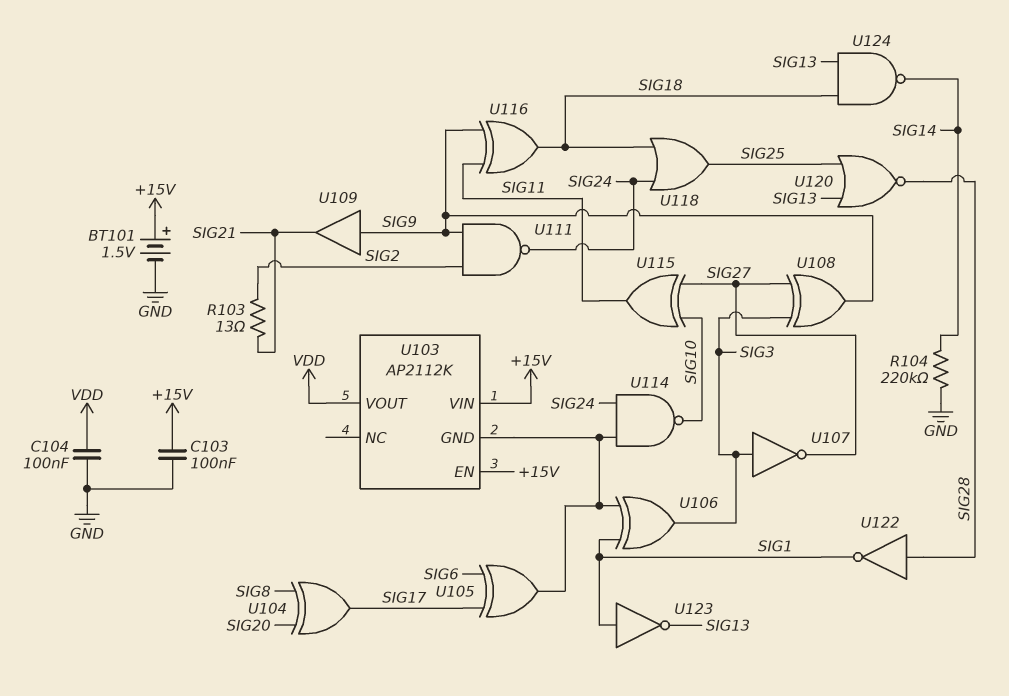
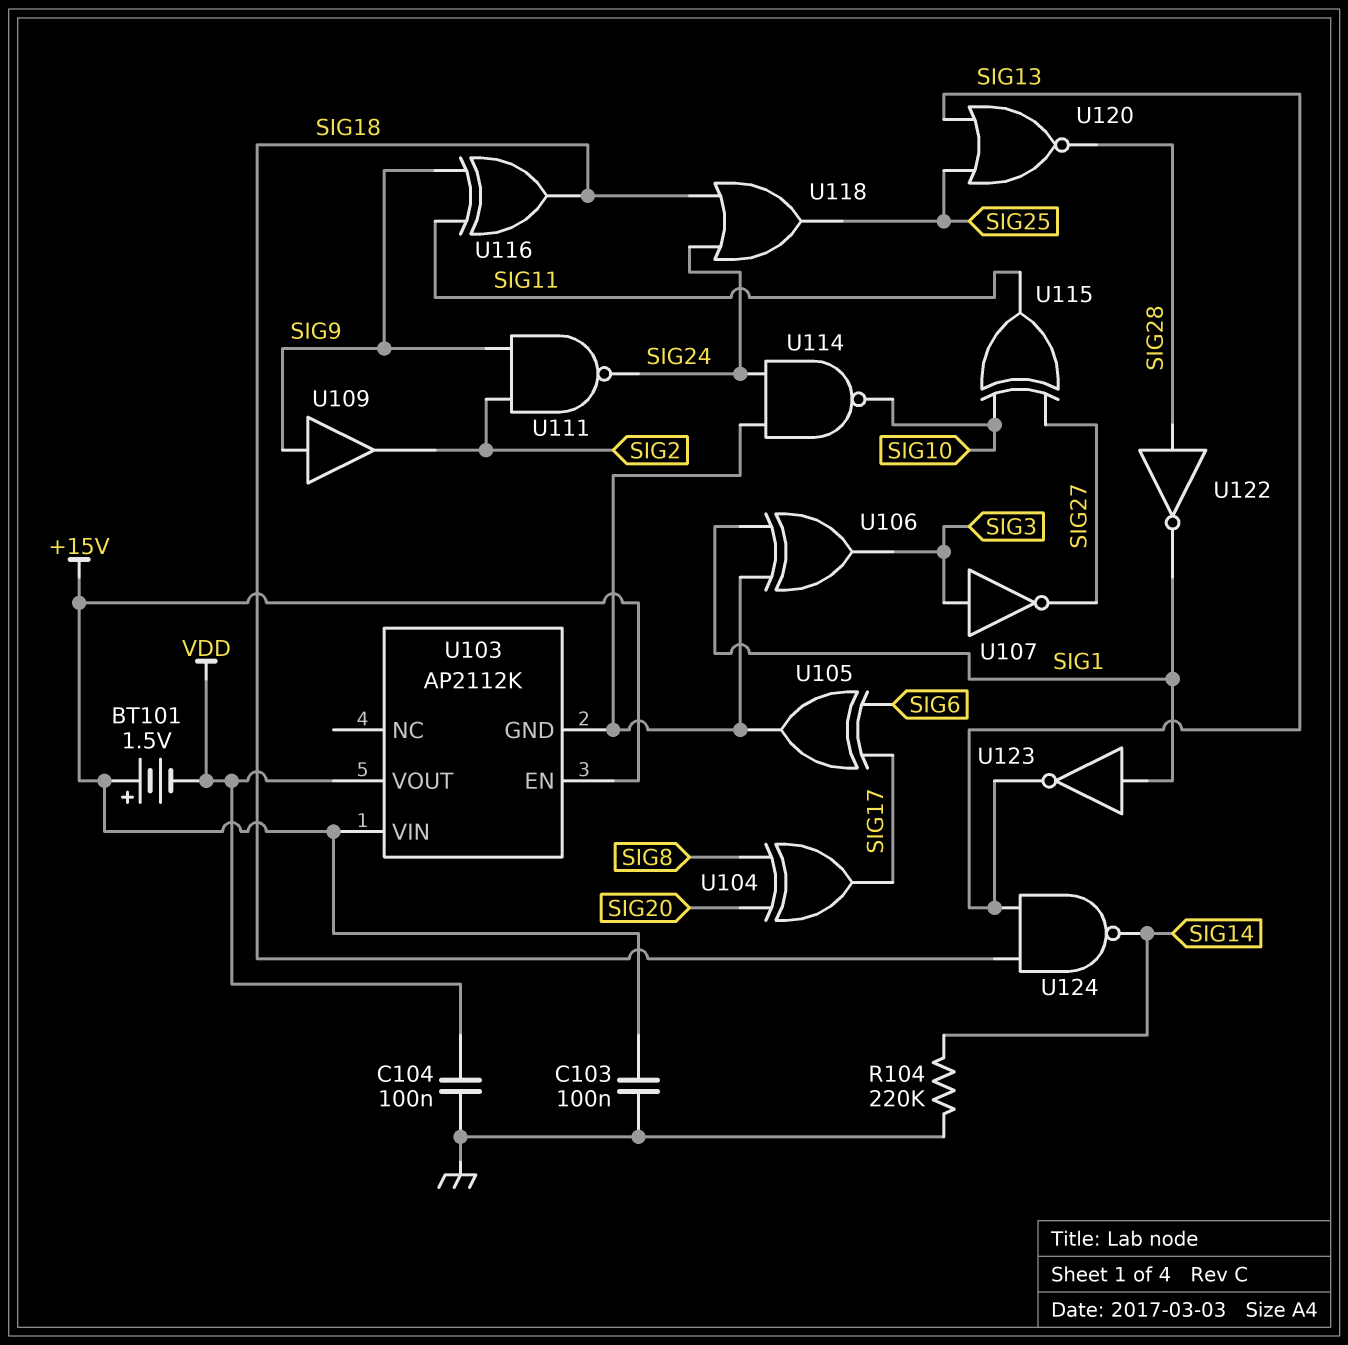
BT101: 1.5V (plus +15V, minus GND) -> 1.5V (plus +15V, minus VDD)
R103: 13 (SIG2, SIG21) -> none
U108: XOR (in SIG3, in SIG27, out SIG9) -> none
U109: buffer (in SIG9, out SIG21) -> buffer (in SIG9, out SIG2)

